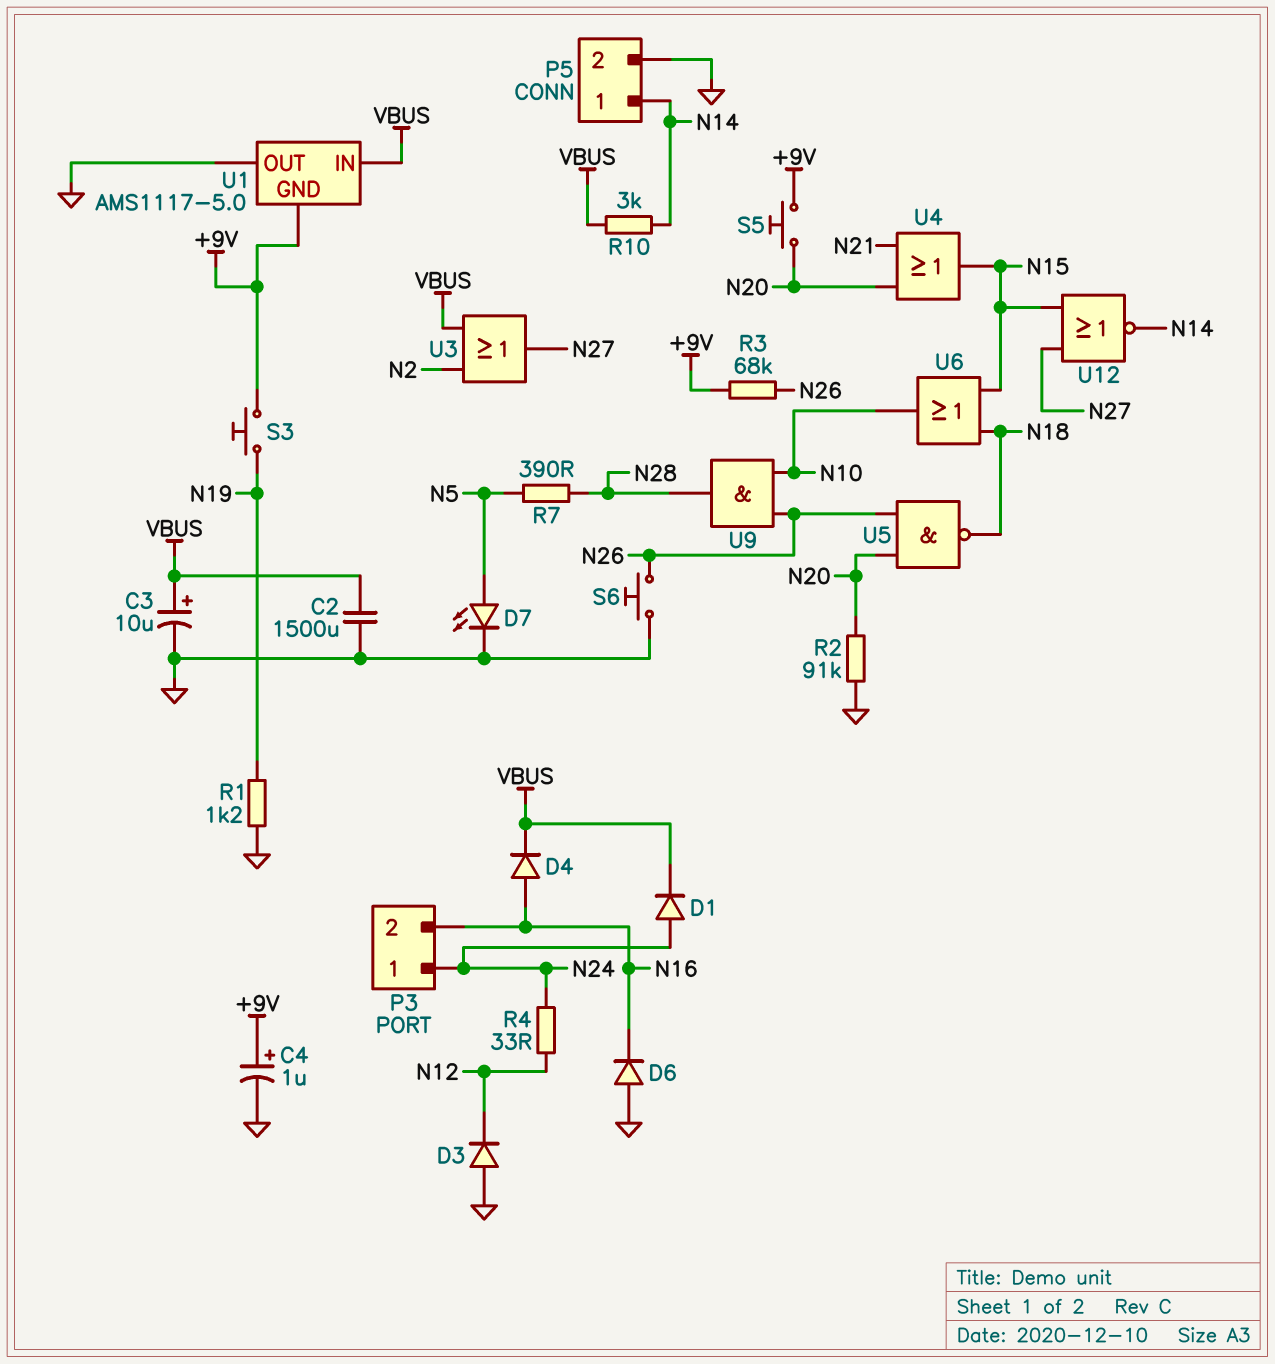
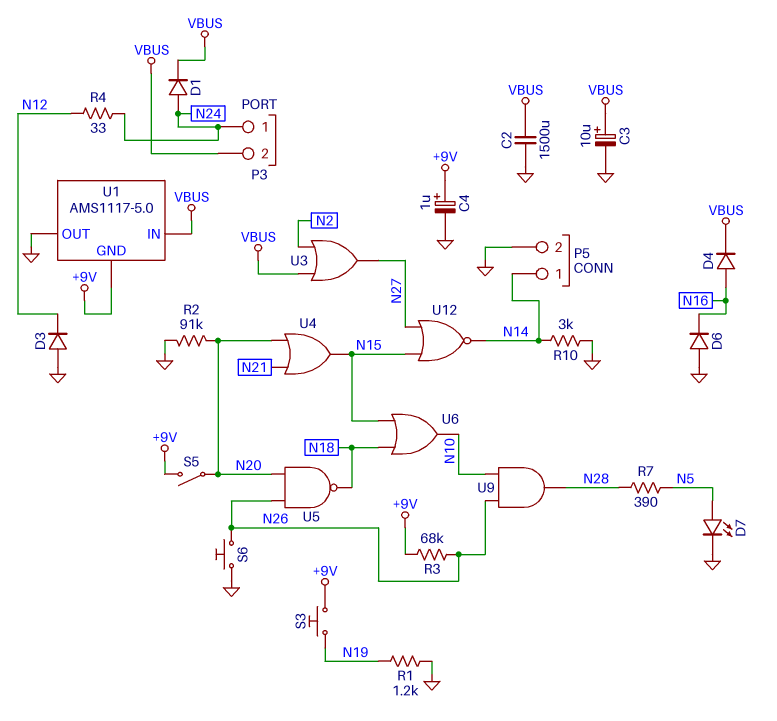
P3 pin 2: N16 -> VBUS
R10: 3k (N14, VBUS) -> 3k (GND, N14)
S5: button (+9V, N20) -> switch (+9V, N20)

